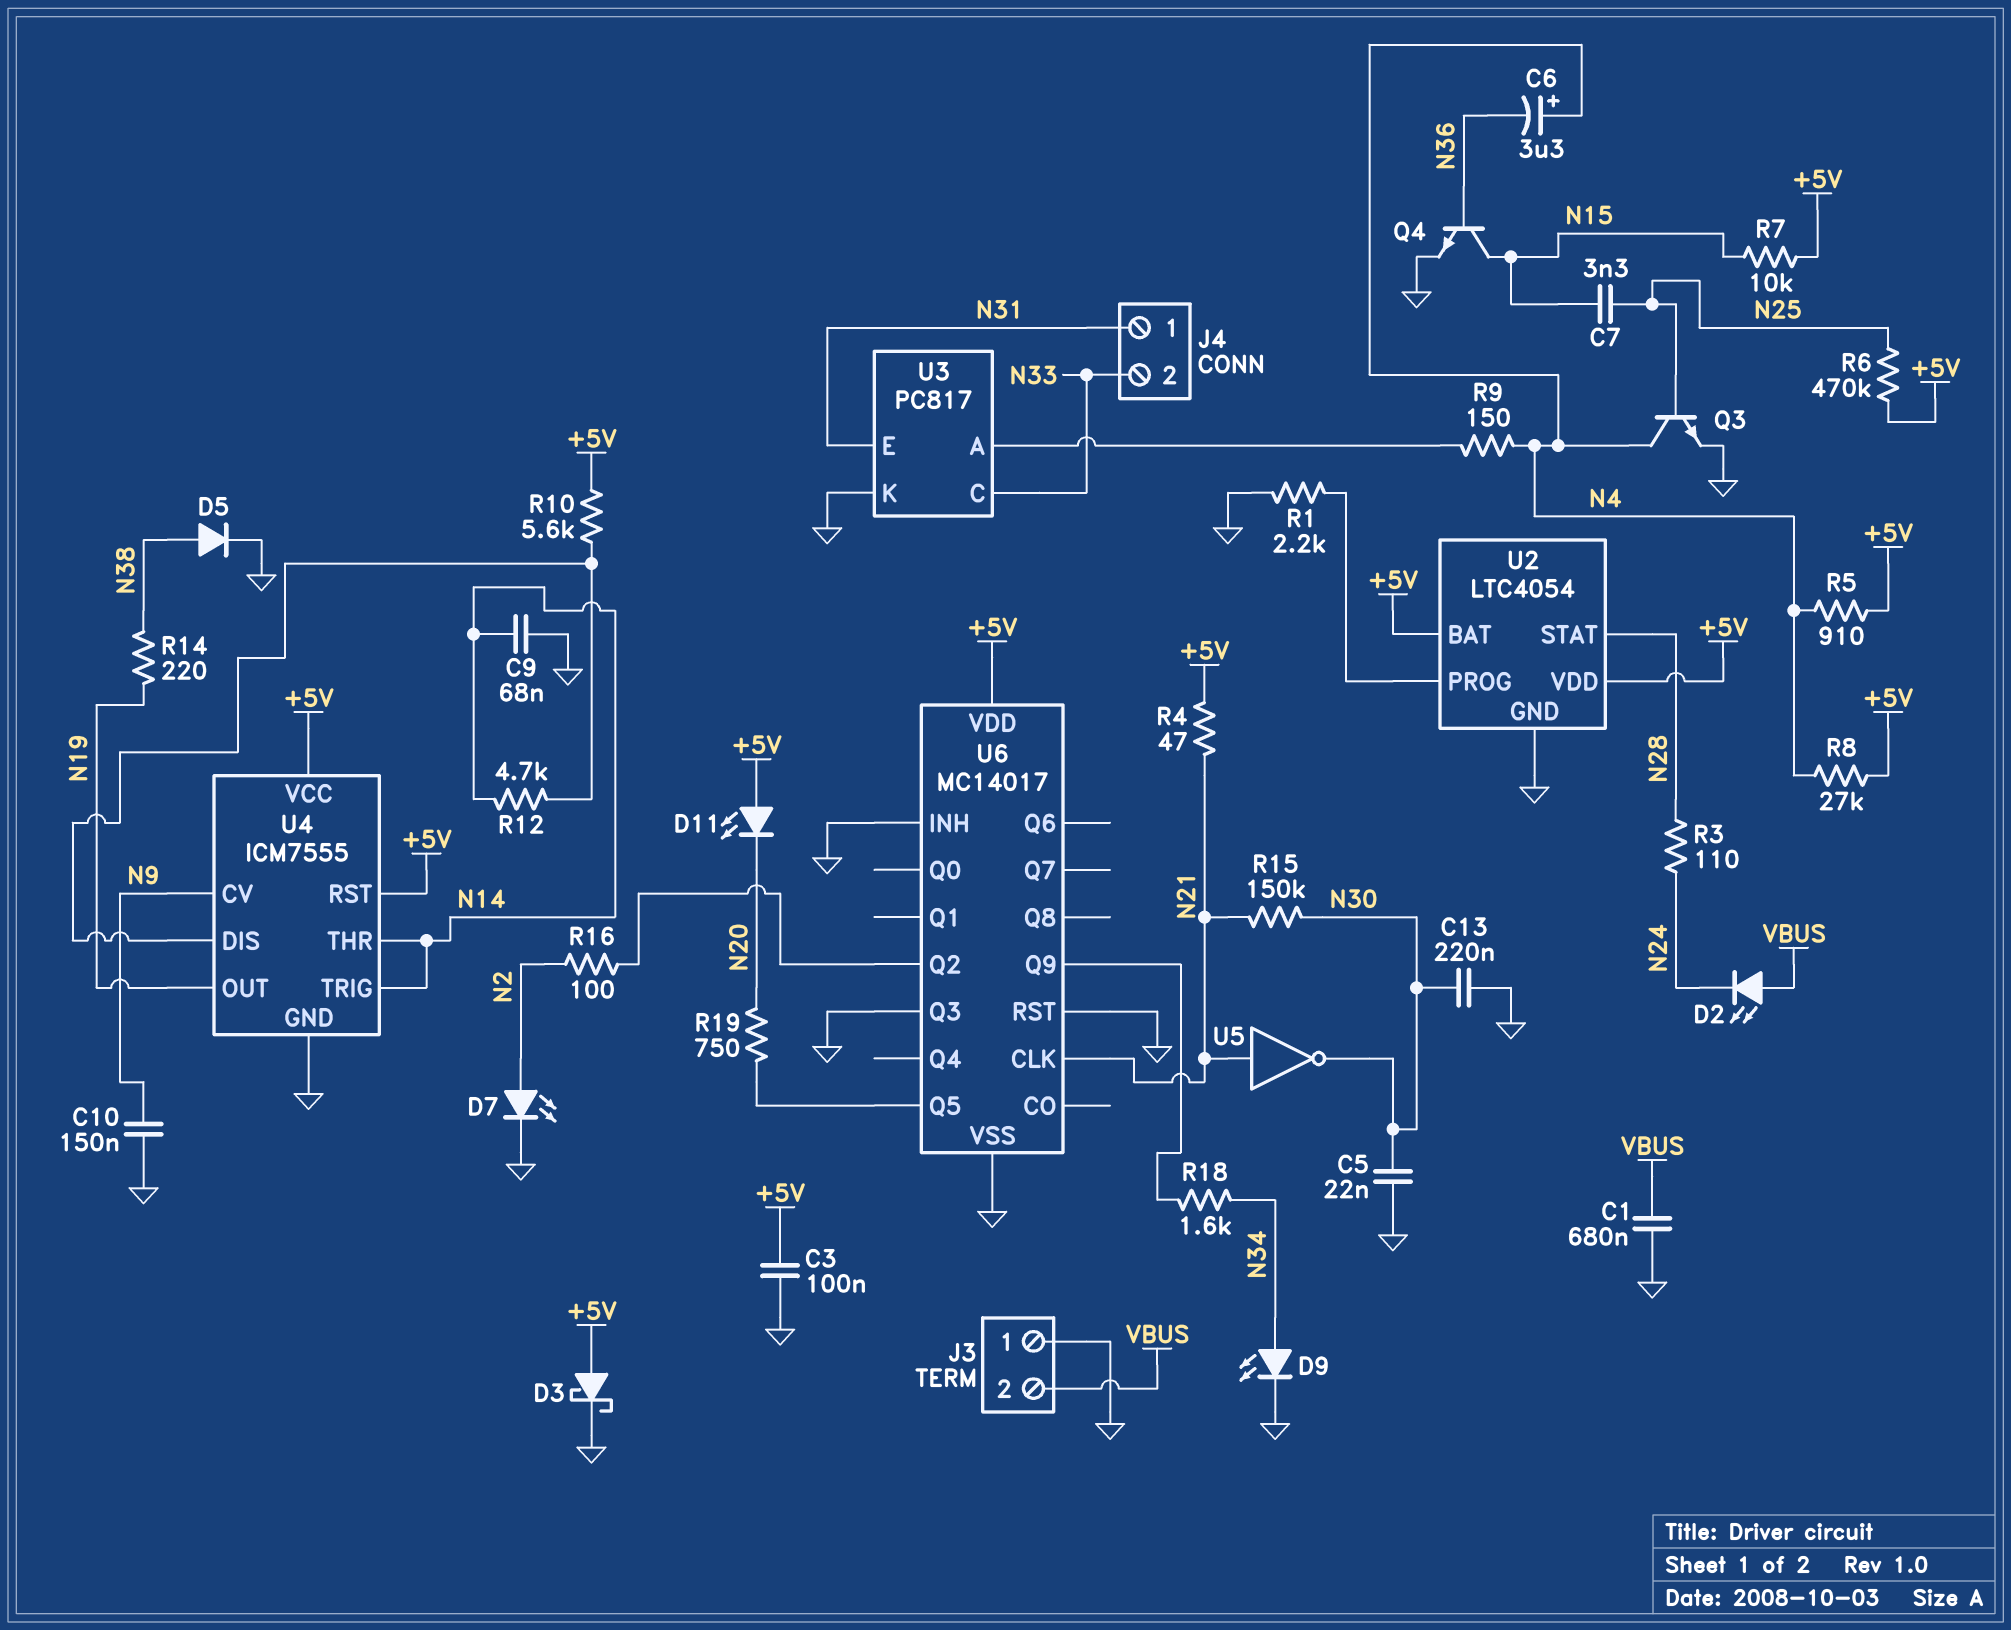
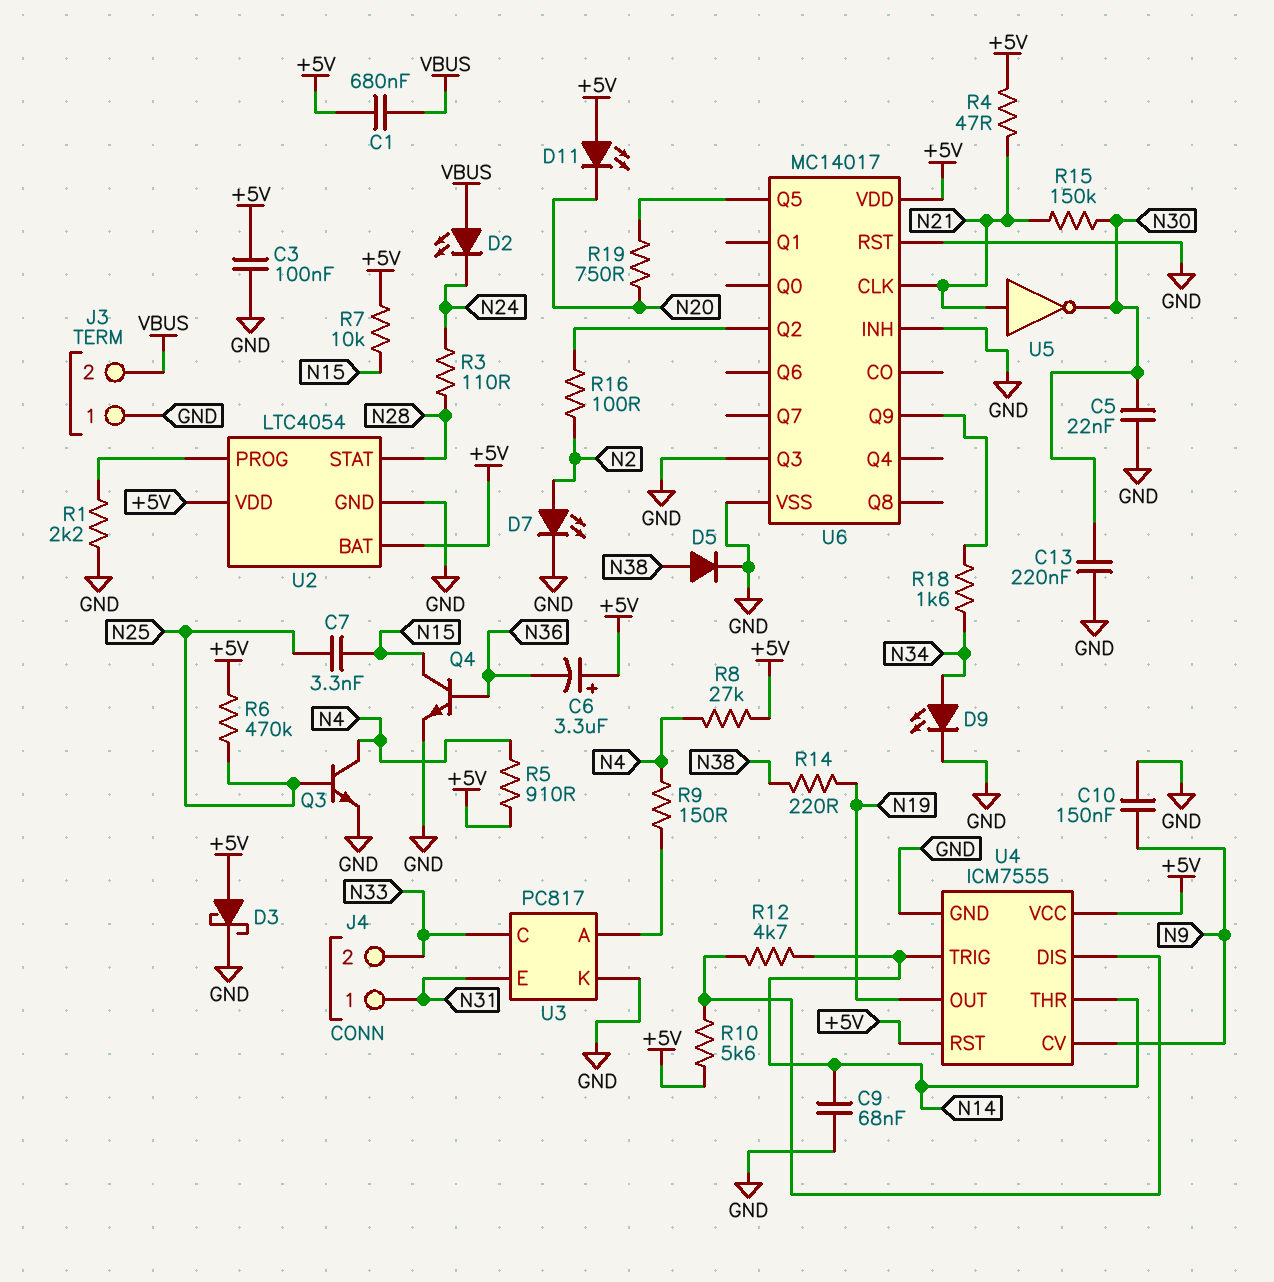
C1: 680nF (GND, VBUS) -> 680nF (+5V, VBUS)
C6: 3.3uF (plus N4, minus N36) -> 3.3uF (plus +5V, minus N36)

